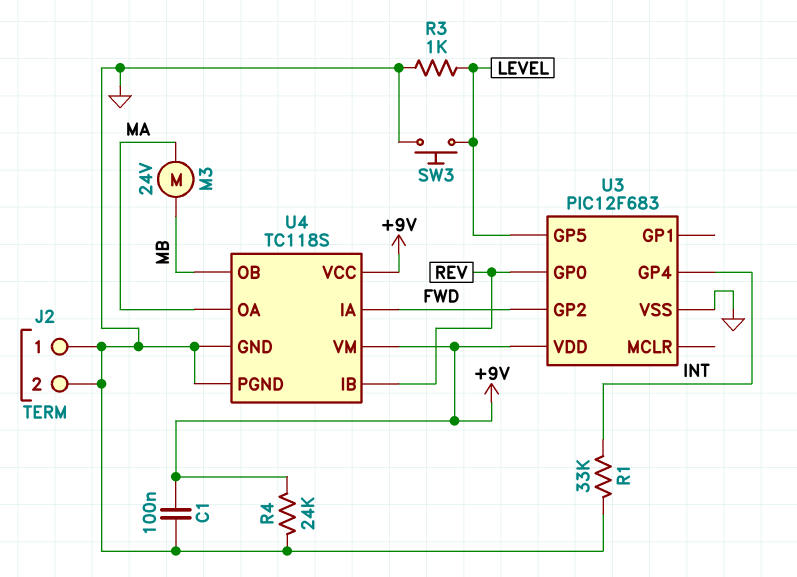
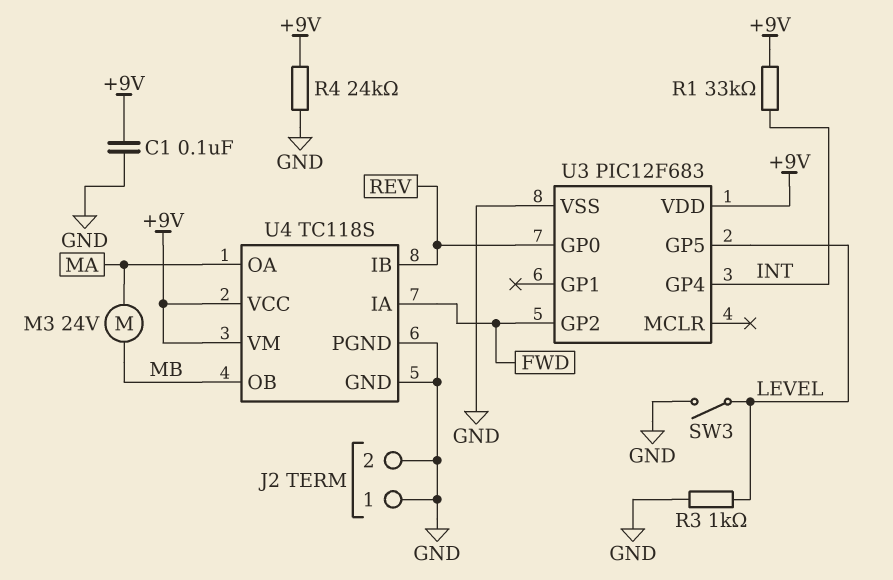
R1: 33k (GND, INT) -> 33k (+9V, INT)
SW3: button (GND, LEVEL) -> switch (GND, LEVEL)

